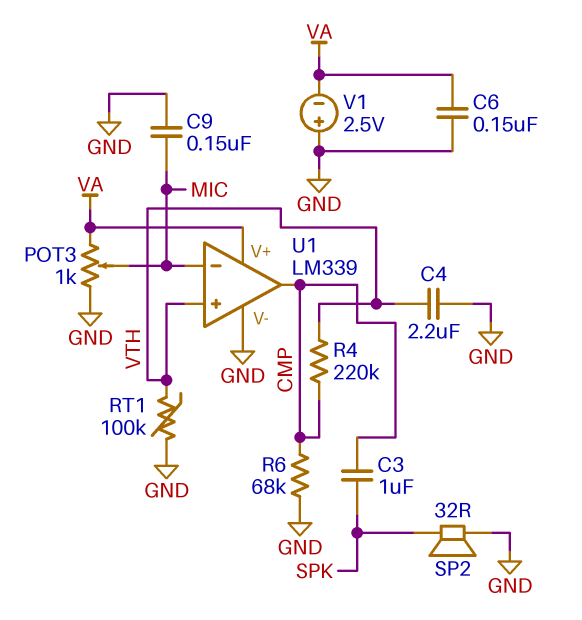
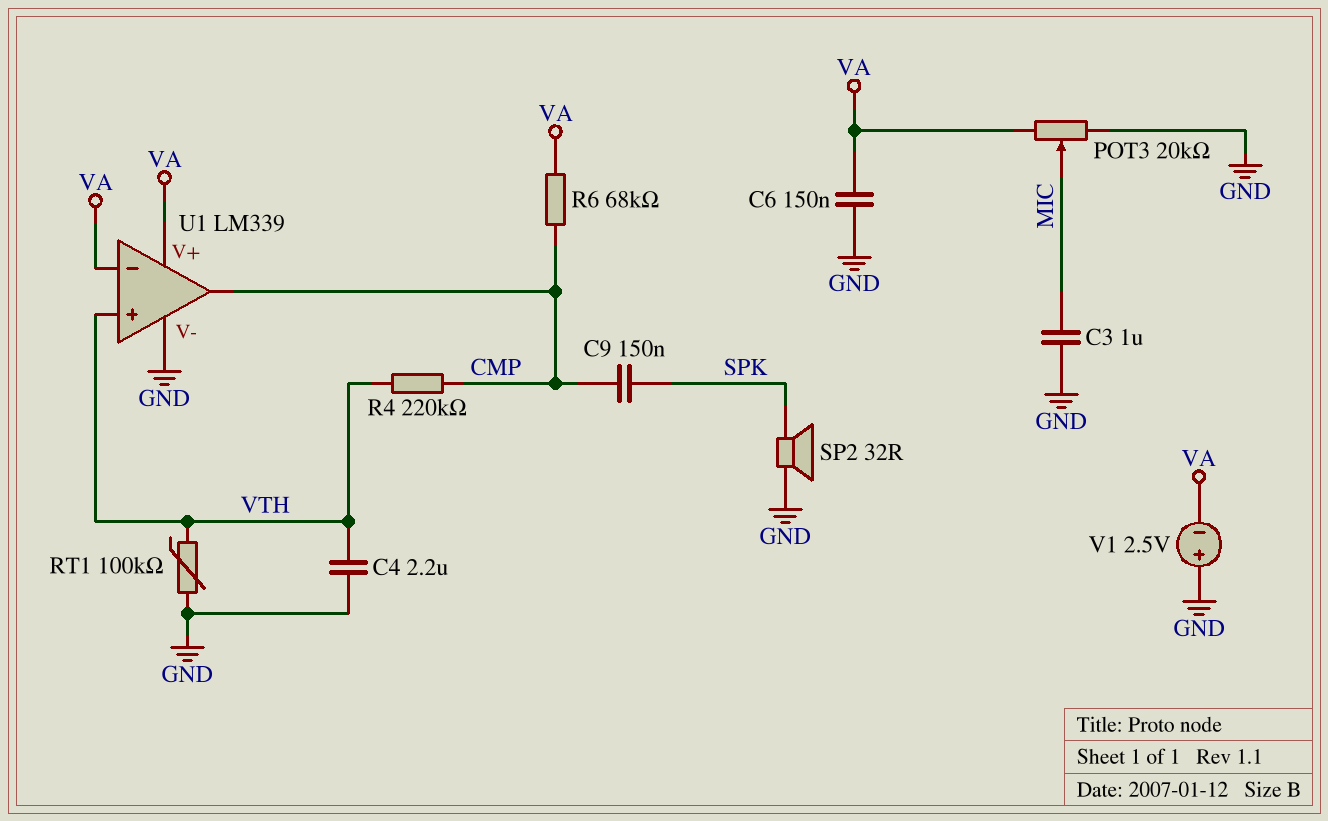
C3: 1uF (CMP, SPK) -> 1uF (GND, MIC)
C9: 150nF (GND, MIC) -> 150nF (CMP, SPK)
POT3: 1k (GND, VA, wiper MIC) -> 20k (GND, VA, wiper MIC)
R6: 68k (CMP, GND) -> 68k (CMP, VA)
U1 pin in-: MIC -> VA

